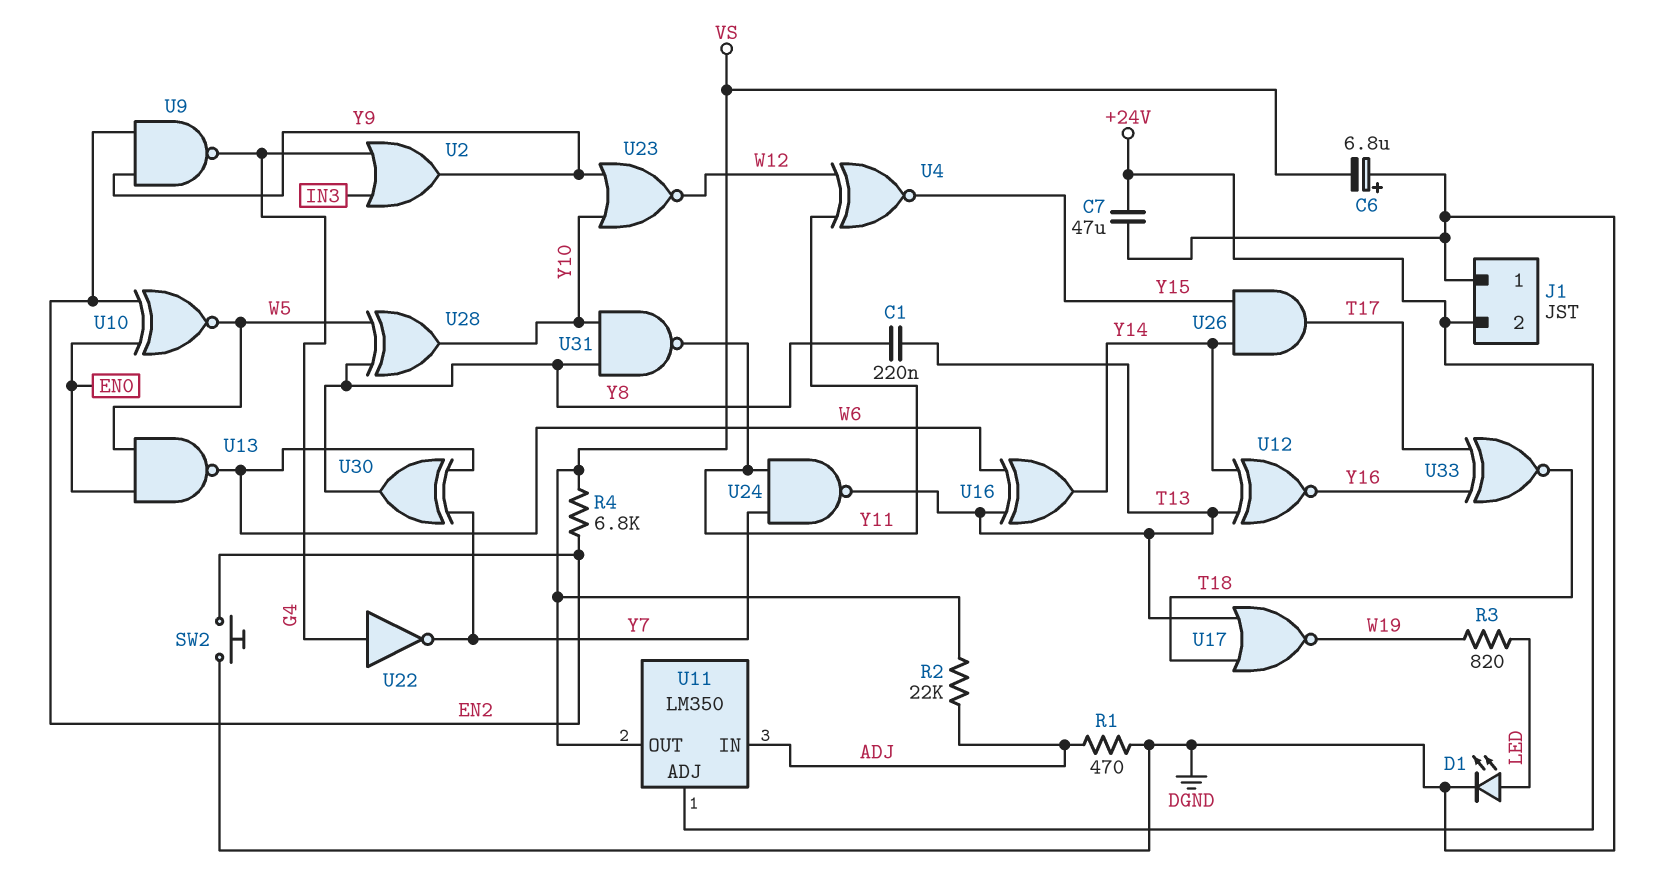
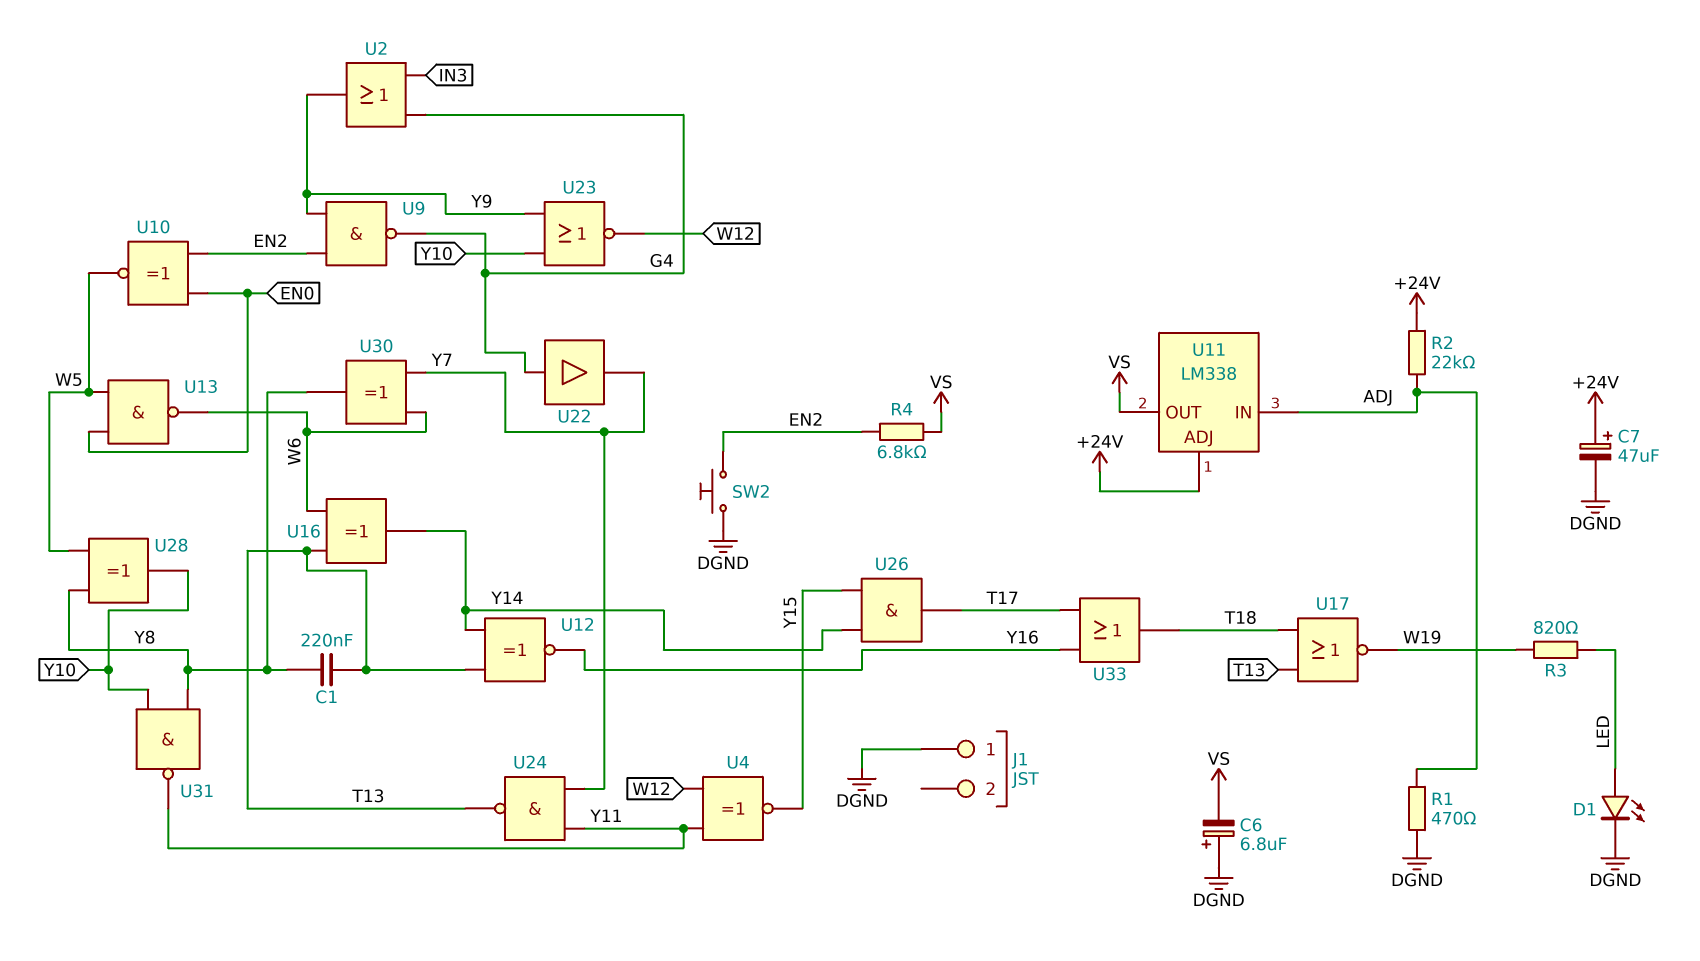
C7: 47uF (+24V, DGND) -> 47uF (plus +24V, minus DGND)
J1 pin 2: +24V -> none
R2: 22k (ADJ, VS) -> 22k (+24V, ADJ)
U11: LM350 -> LM338
U22: NOT (in G4, out Y7) -> buffer (in G4, out Y7)
U33: XNOR (in T17, in Y16, out T18) -> OR (in T17, in Y16, out T18)

